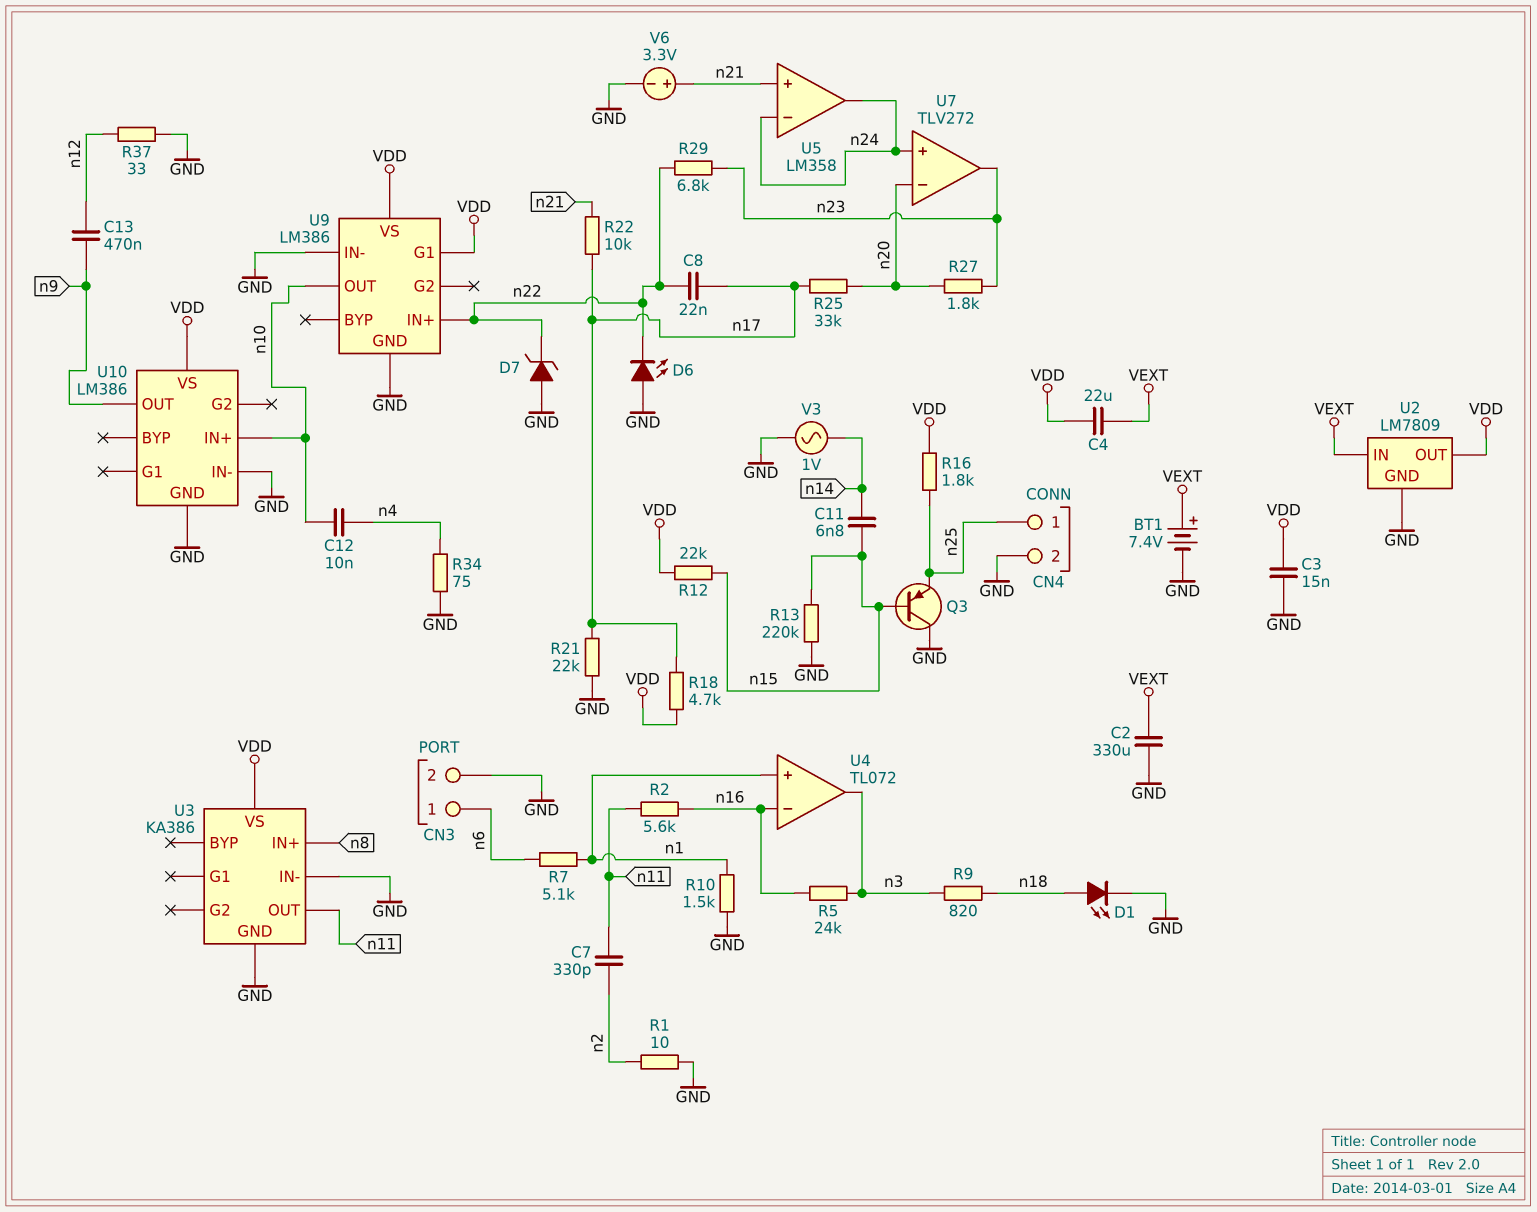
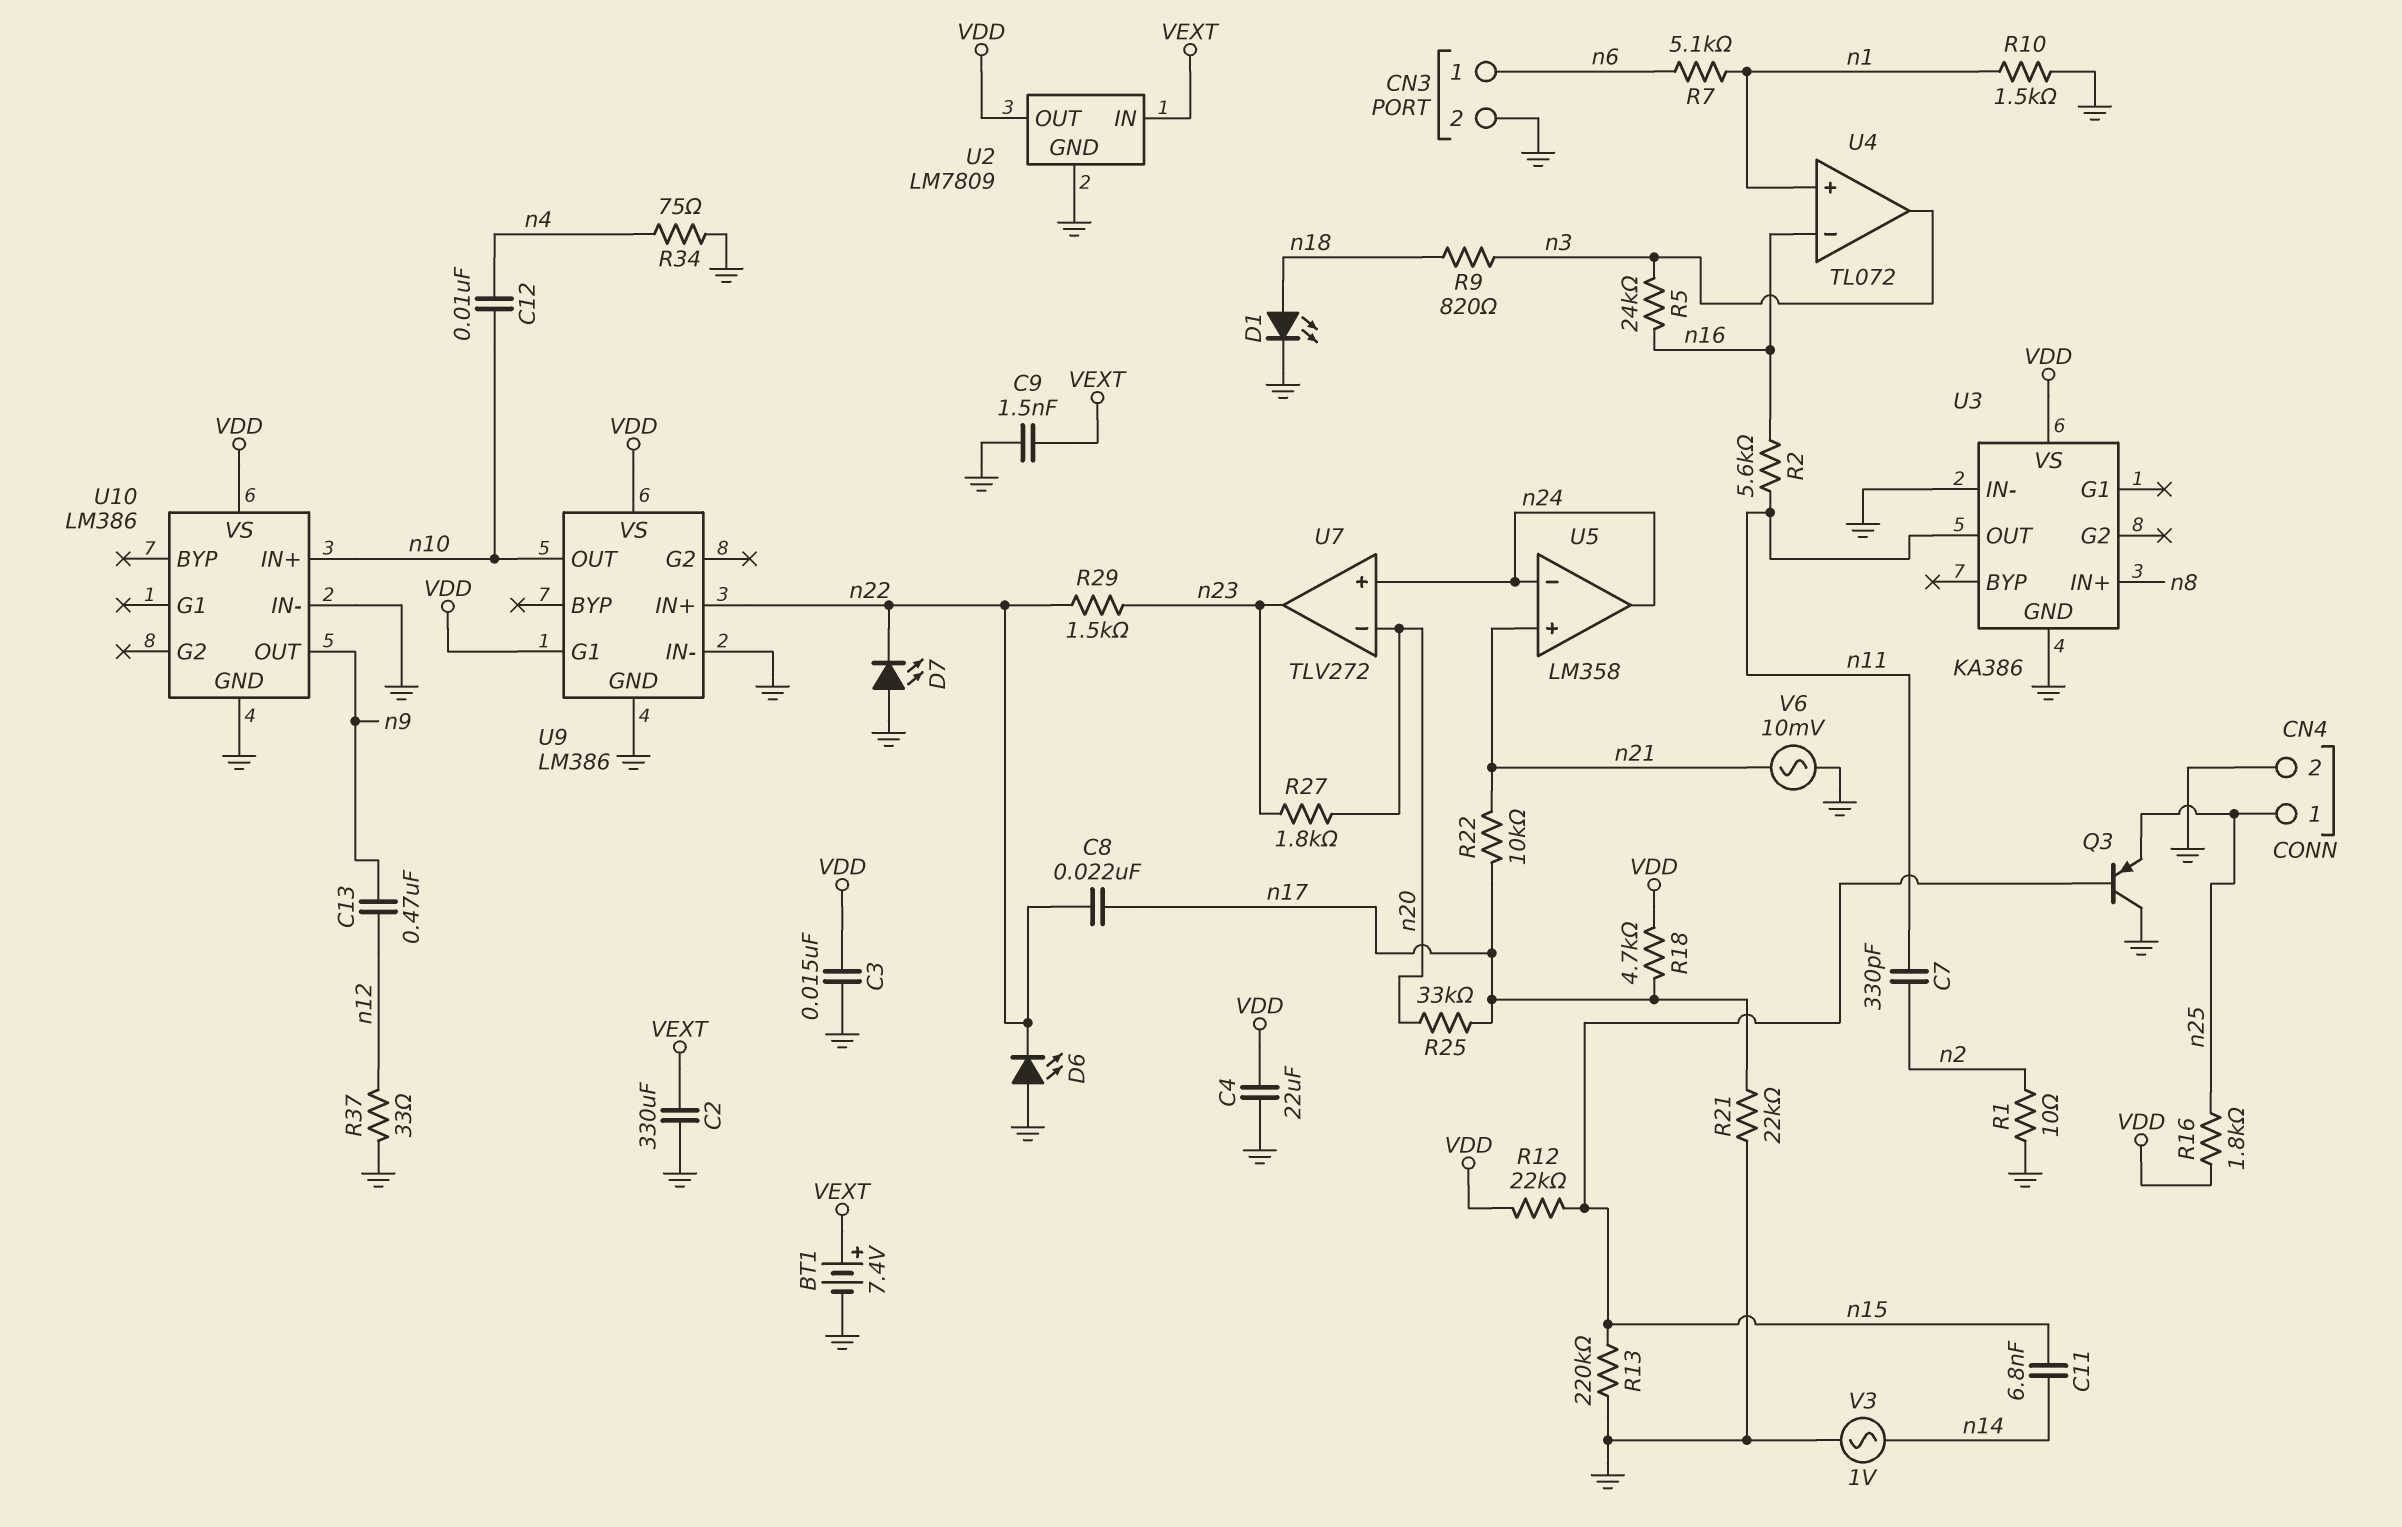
C4: 22uF (VDD, VEXT) -> 22uF (GND, VDD)
C9: none -> 1.5nF (GND, VEXT)
D7: zener (A GND, K n22) -> LED (A GND, K n22)
R29: 6.8k (n22, n23) -> 1.5k (n22, n23)
V6: 3.3V (plus n21, minus GND) -> AC 10mV (GND, n21)

